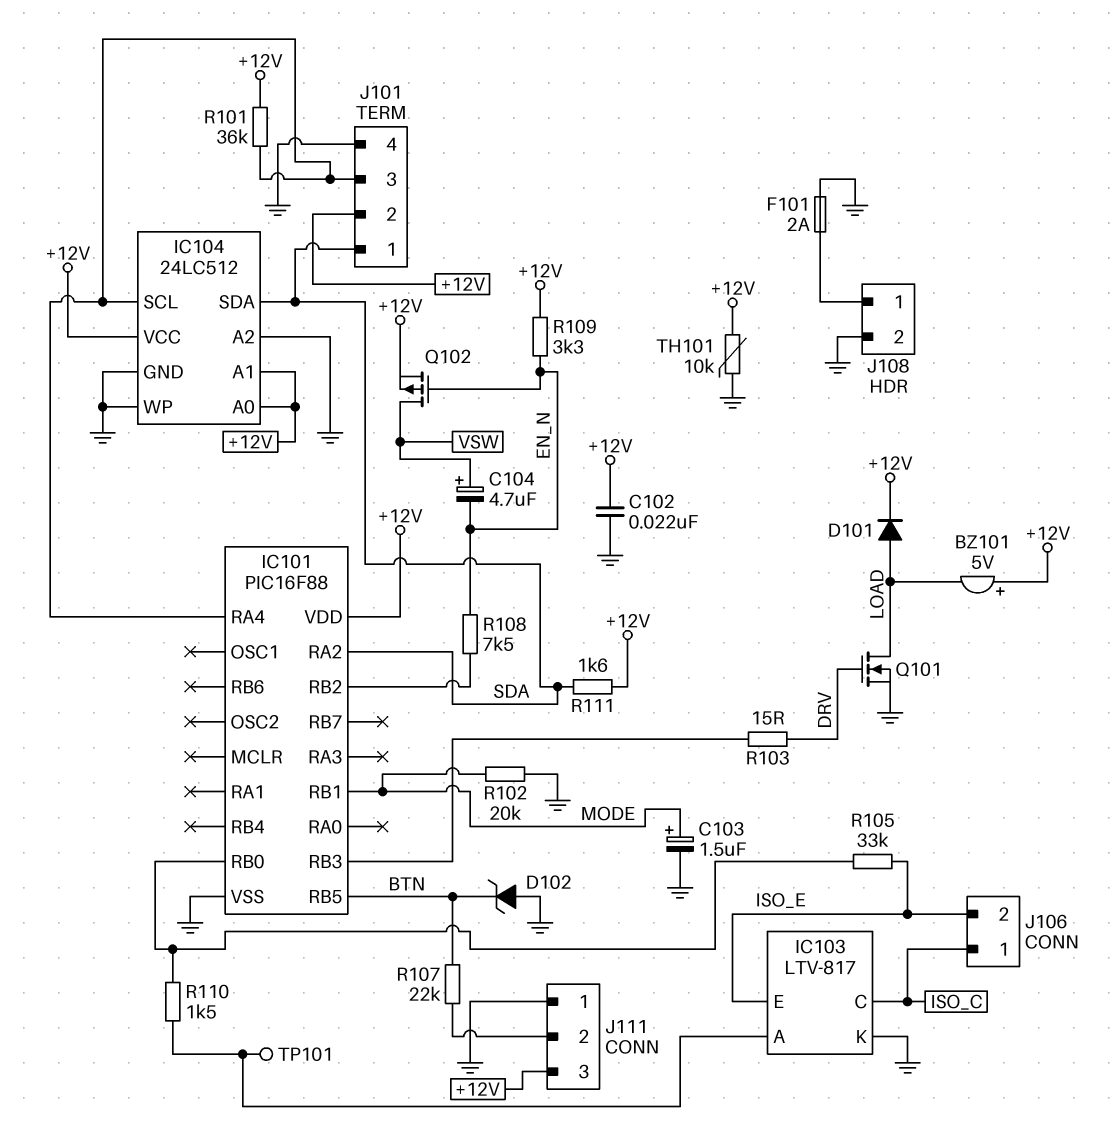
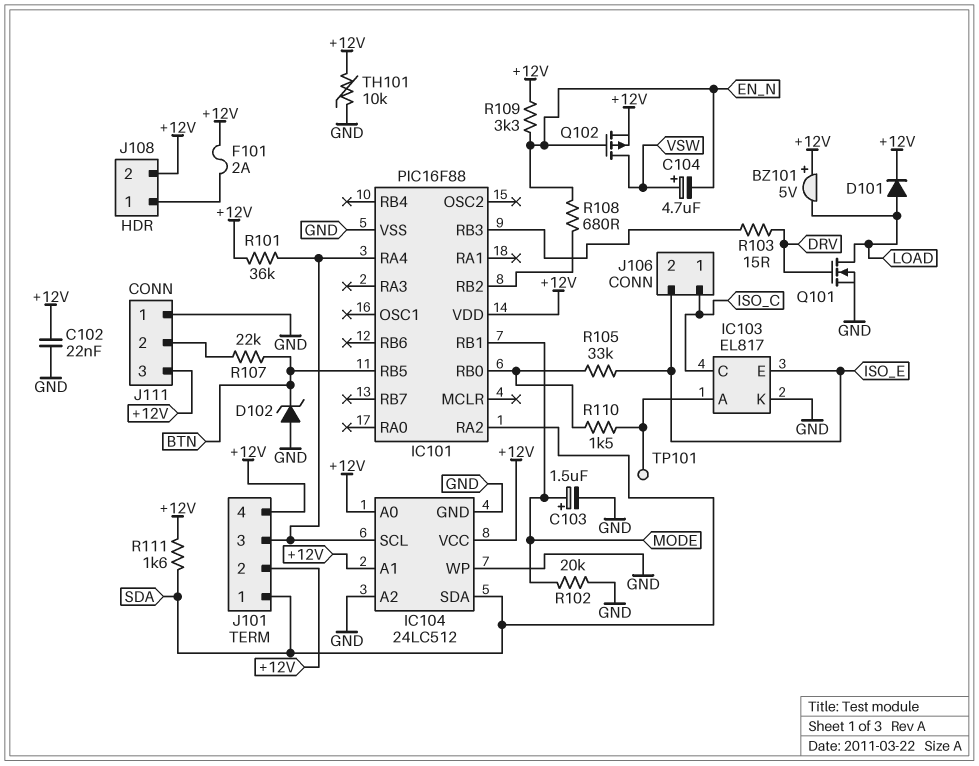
F101: 2A (GND, J108/1) -> 2A (+12V, J108/1)
IC103: LTV-817 -> EL817
J101 pin 4: GND -> +12V
J108 pin 2: GND -> +12V
R108: 7.5k (EN_N, IC101/RB2) -> 680 (EN_N, IC101/RB2)

